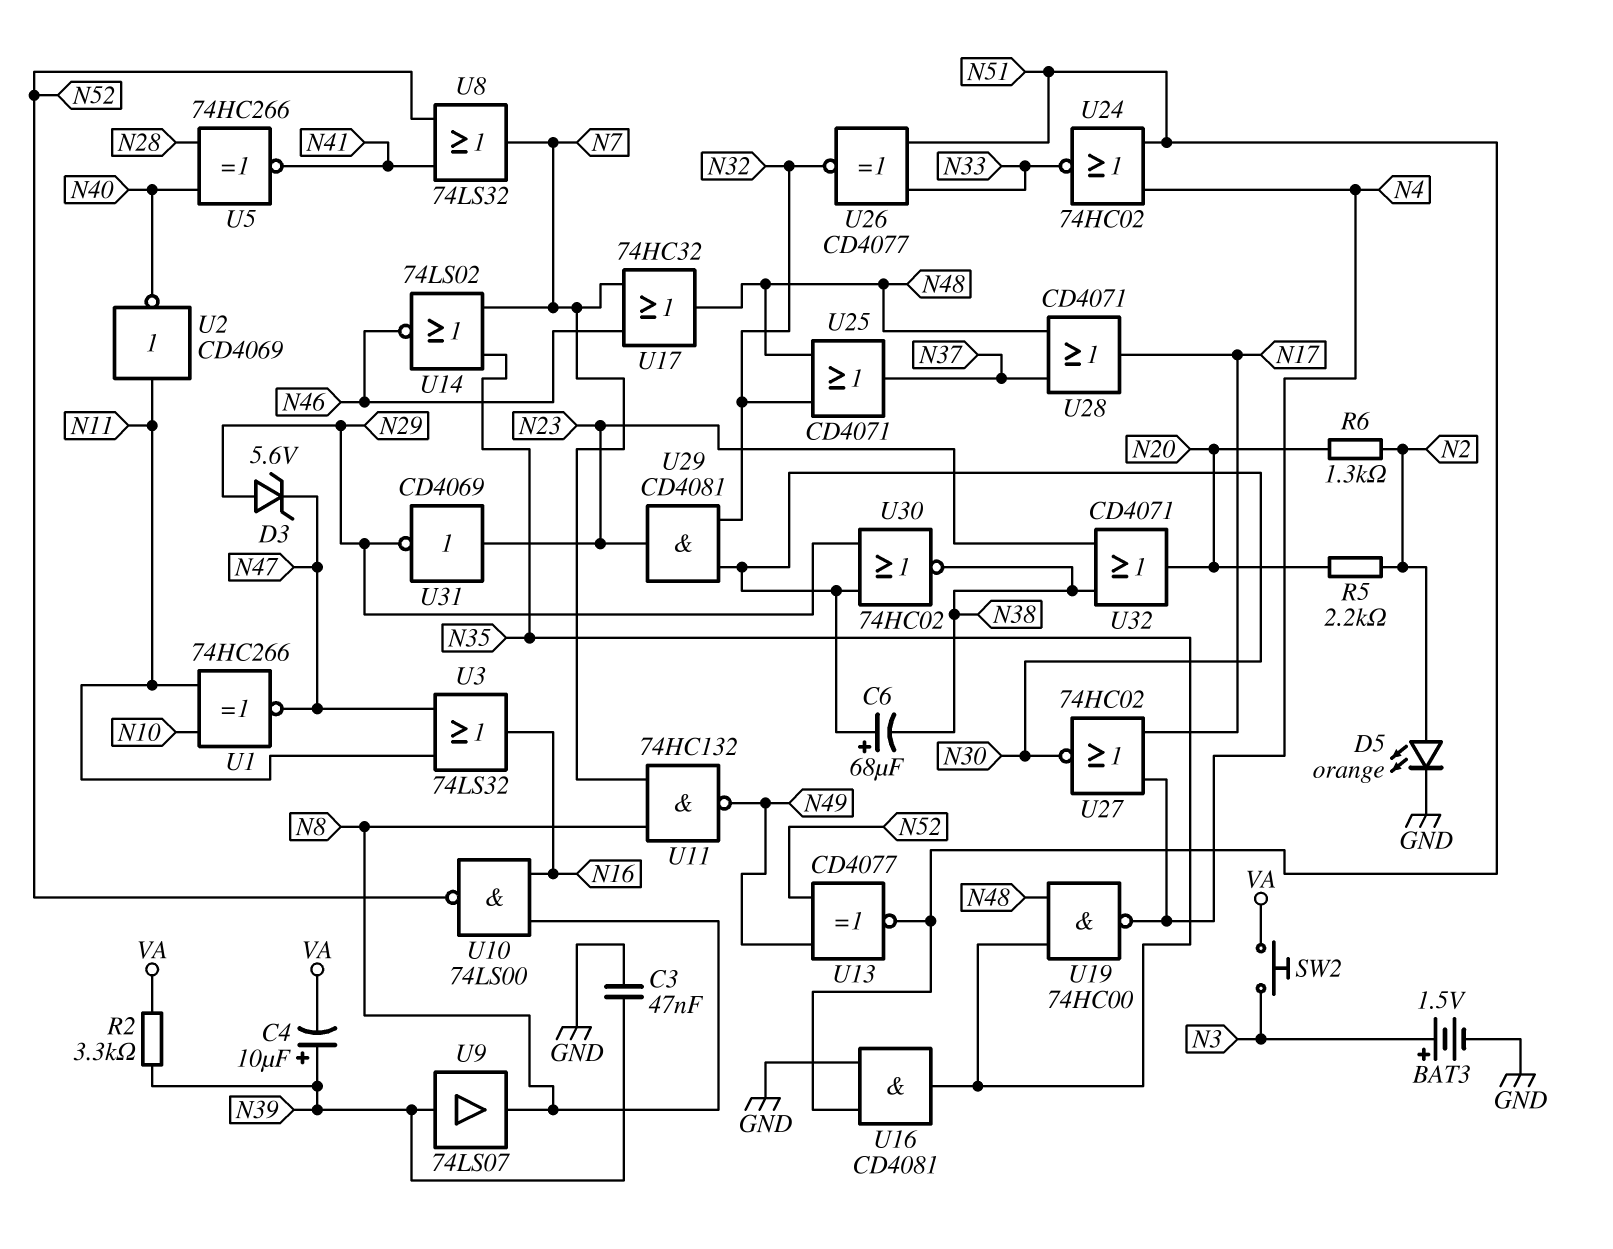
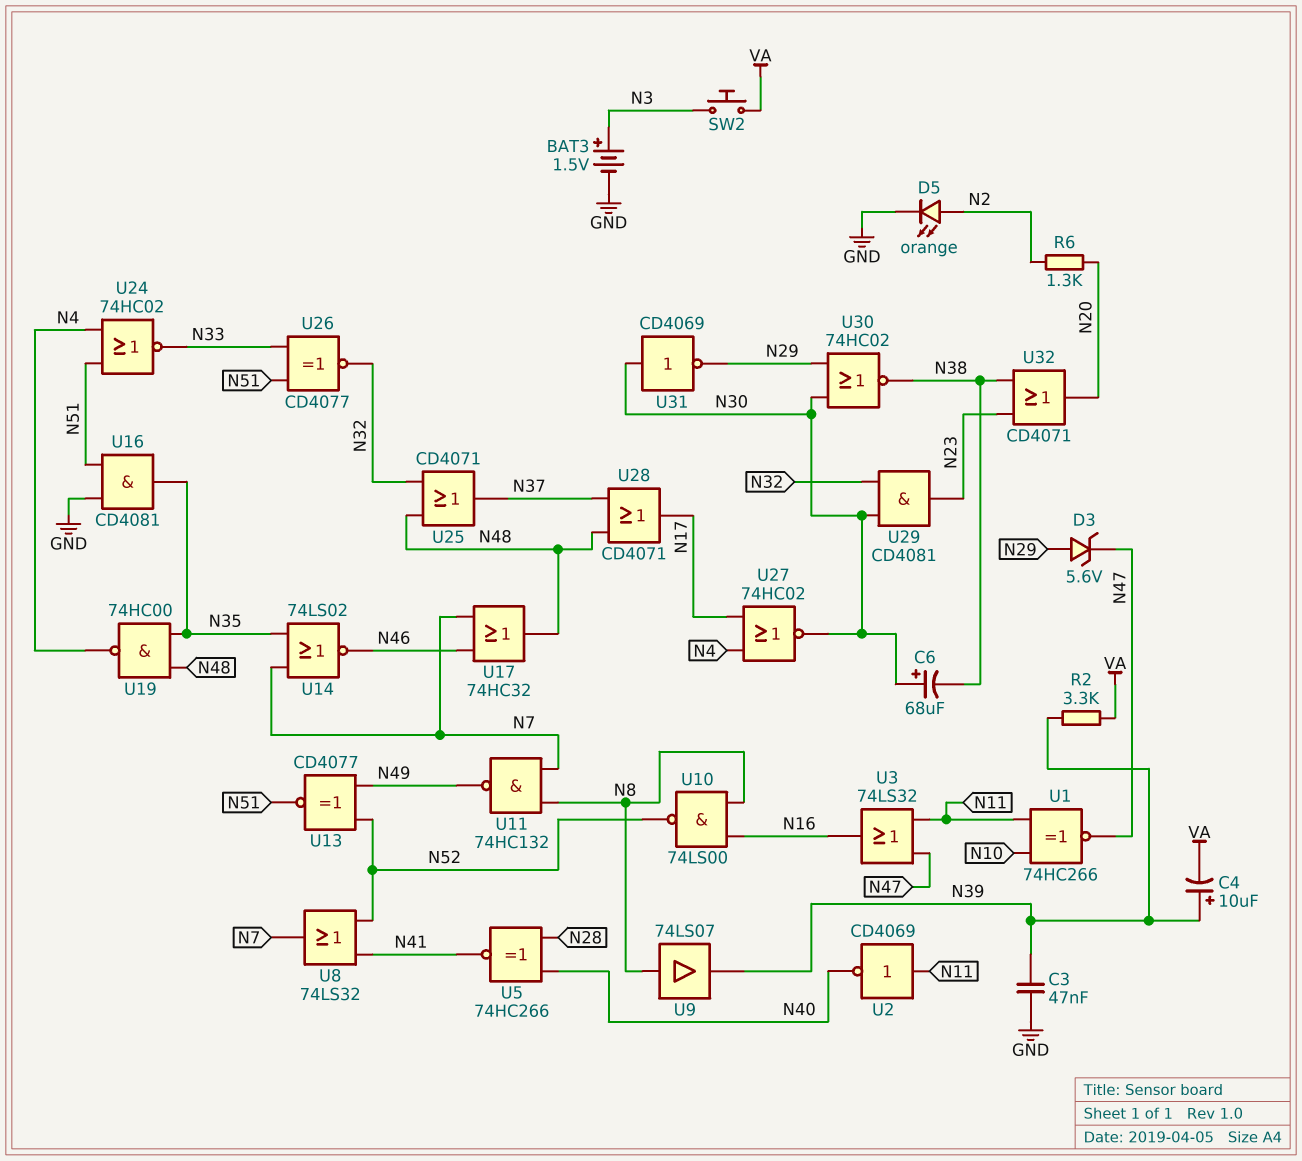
R5: 2.2k (N2, N20) -> none
U9: buffer 74LS07 (in N39, out N8) -> buffer 74LS07 (in N8, out N39)
U31: NOT CD4069 (in N23, out N29) -> NOT CD4069 (in N30, out N29)

